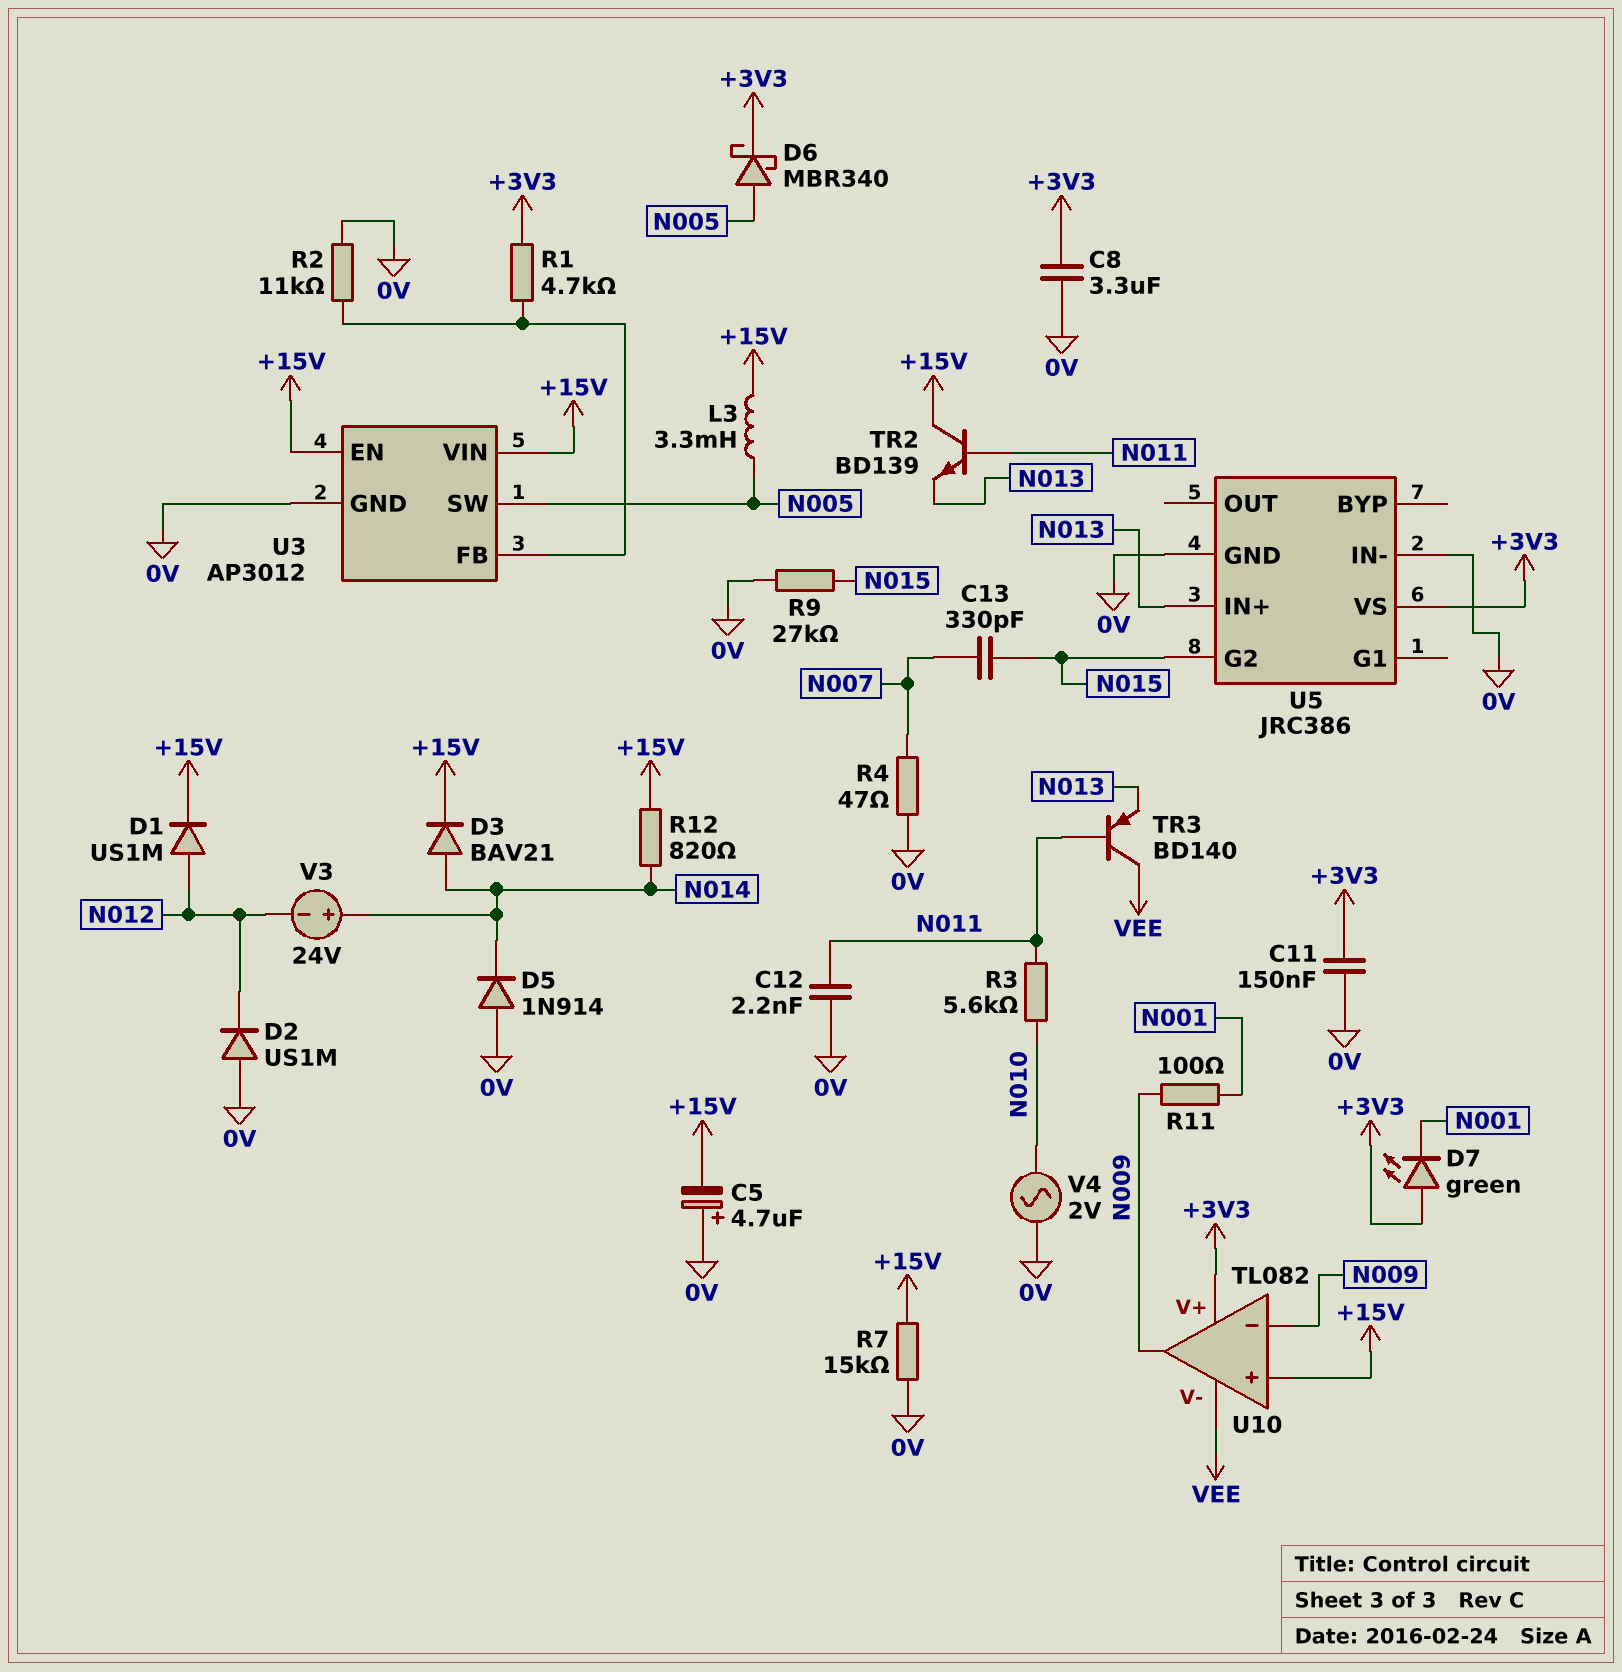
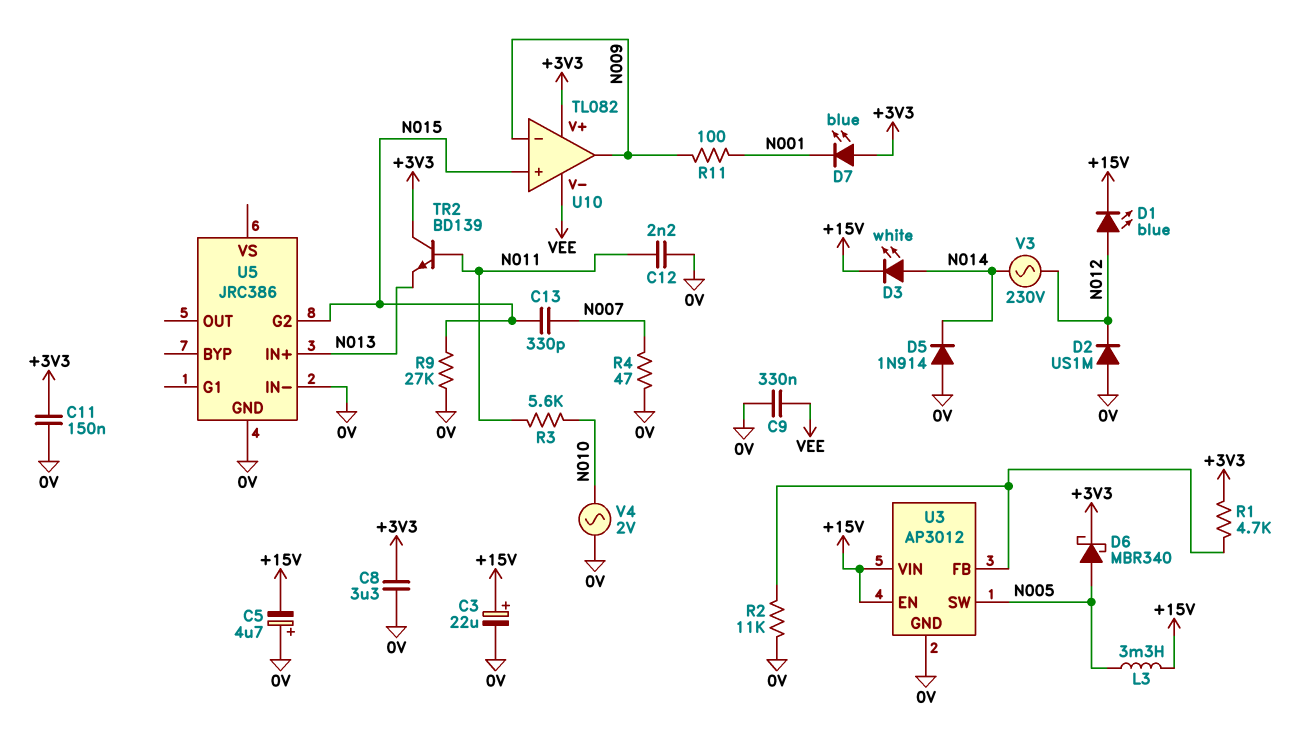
C3: none -> 22uF (plus +15V, minus 0V)
C9: none -> 330nF (0V, VEE)
D1: diode US1M (A N012, K +15V) -> LED blue (A N012, K +15V)
D3: diode BAV21 (A N014, K +15V) -> LED white (A N014, K +15V)
D7: LED green (A +3V3, K N001) -> LED blue (A +3V3, K N001)
R7: 15k (+15V, 0V) -> none
R12: 820 (+15V, N014) -> none
TR2: NPN BD139 (B N011, C +15V, E N013) -> NPN BD139 (B N011, C +3V3, E N013)
TR3: PNP BD140 (B N011, C VEE, E N013) -> none
U5 pin VS: +3V3 -> none
U10 pin in+: +15V -> N015
V3: 24V (plus N014, minus N012) -> AC 230V (N012, N014)

